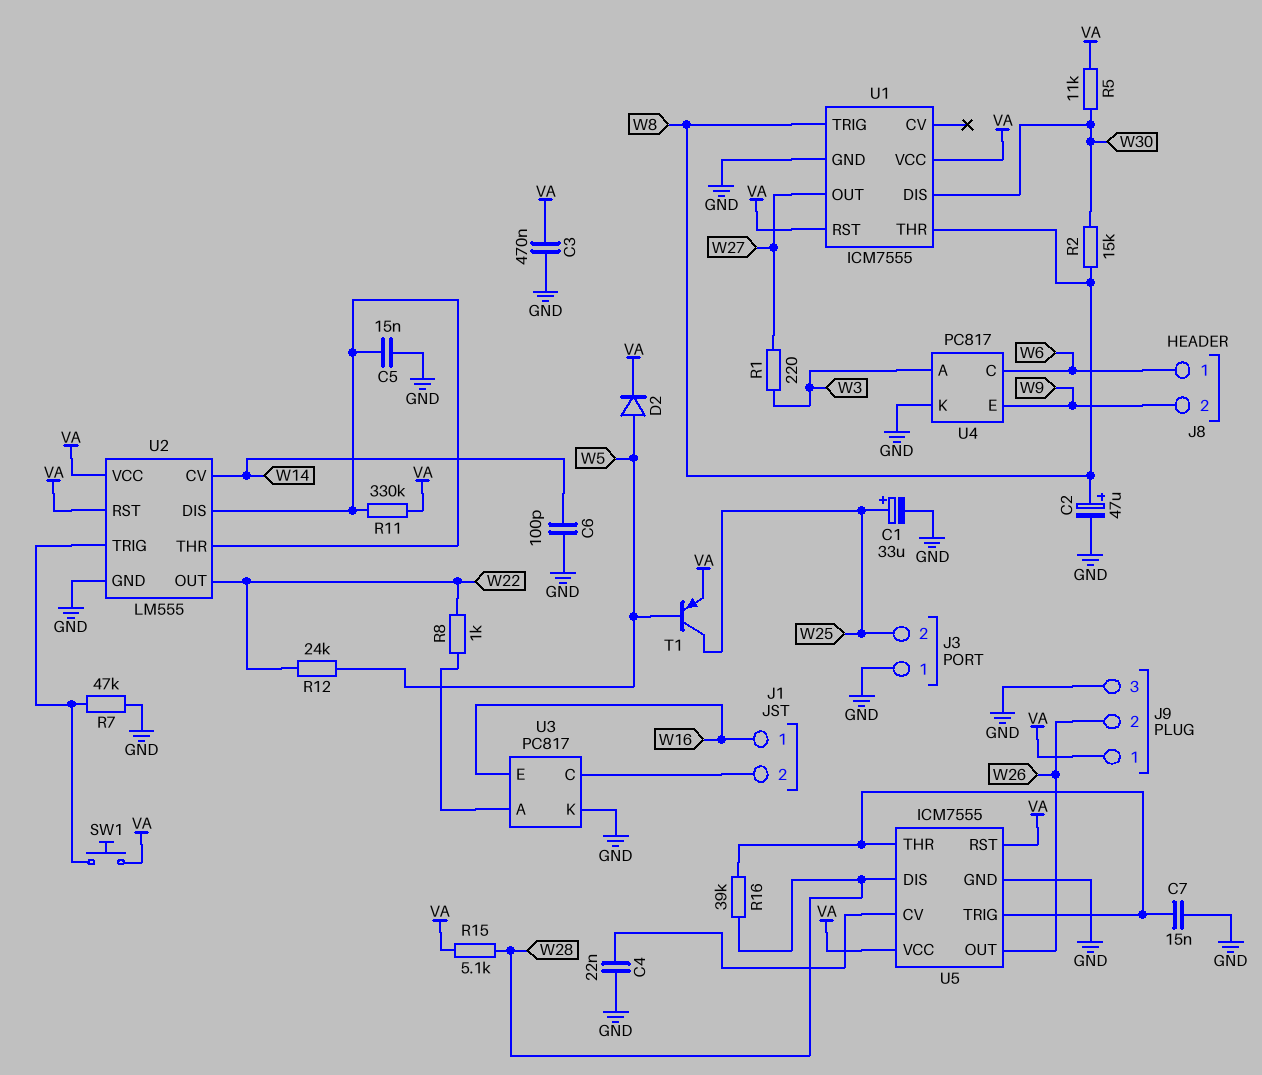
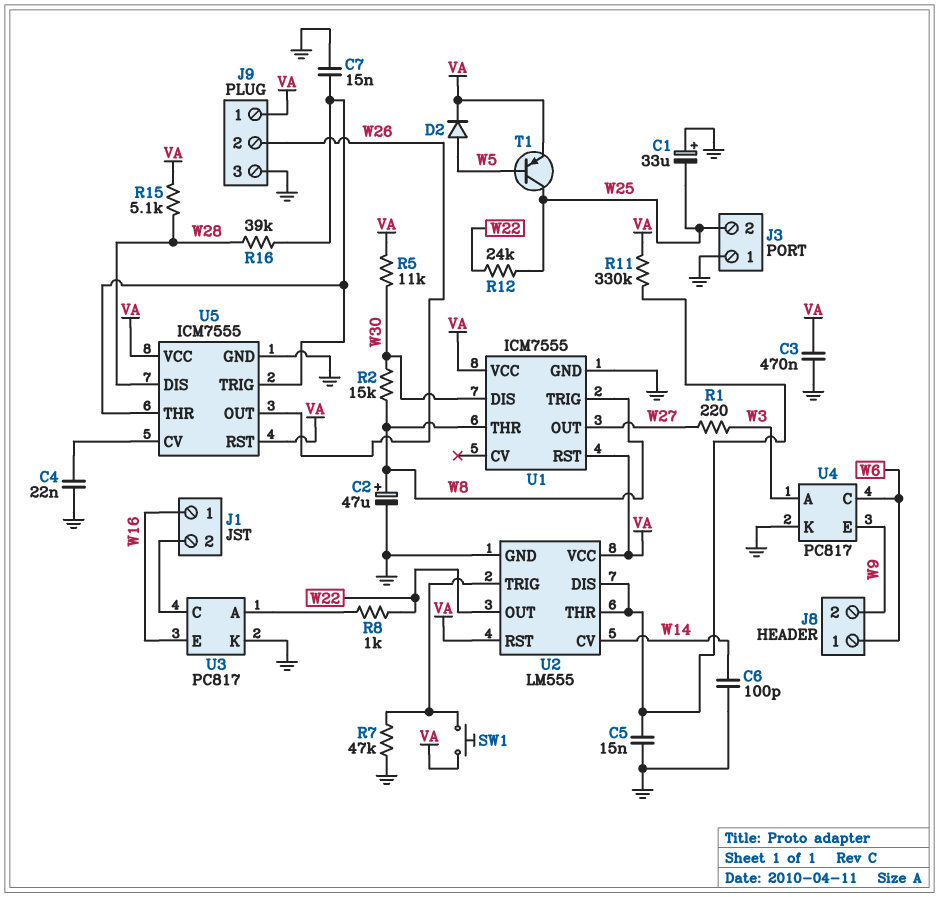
C1: 33uF (plus W25, minus GND) -> 33uF (plus GND, minus W25)
R12: 24k (W5, W22) -> 24k (W22, W25)

